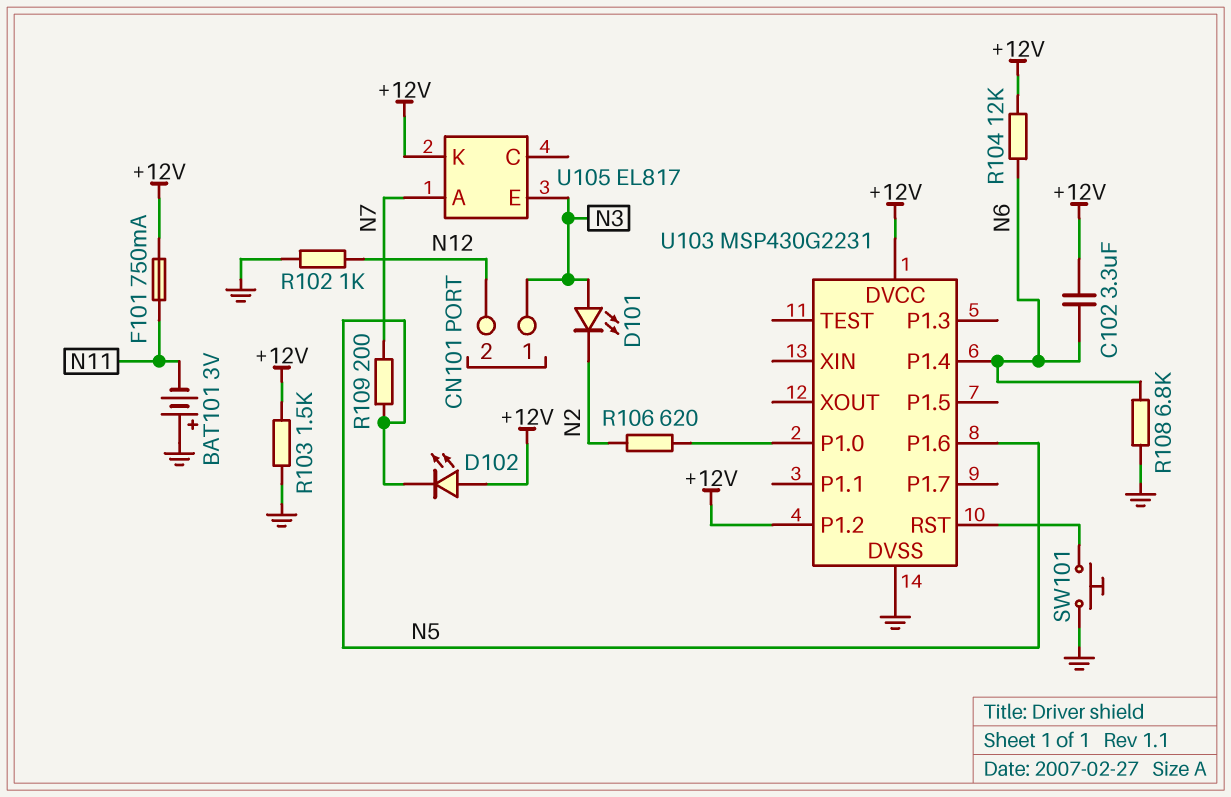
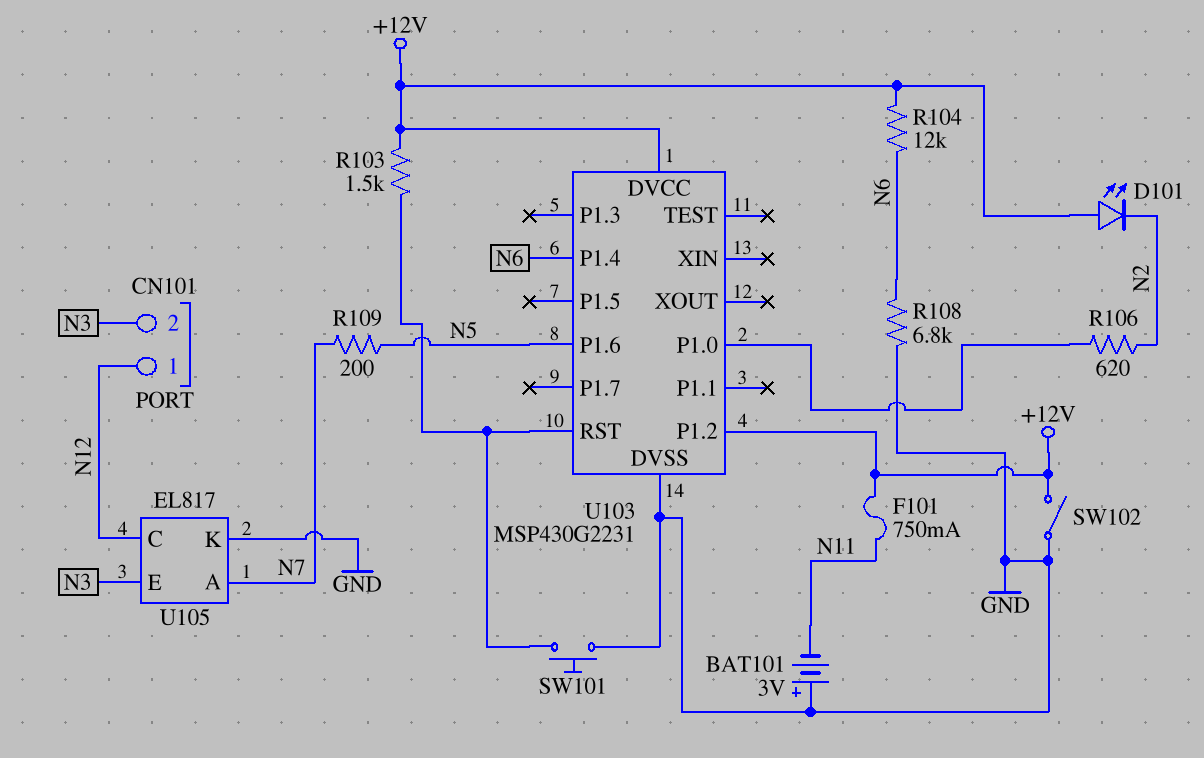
C102: 3.3uF (+12V, N6) -> none
CN101 pin 1: N3 -> N12
CN101 pin 2: N12 -> N3
D101: LED (A N3, K N2) -> LED (A +12V, K N2)
D102: LED (A +12V, K N5) -> none
R102: 1k (GND, N12) -> none
R103: 1.5k (+12V, GND) -> 1.5k (+12V, U103/RST)
SW102: none -> switch (+12V, GND)
U105 pin C: none -> N12
U105 pin K: +12V -> GND

